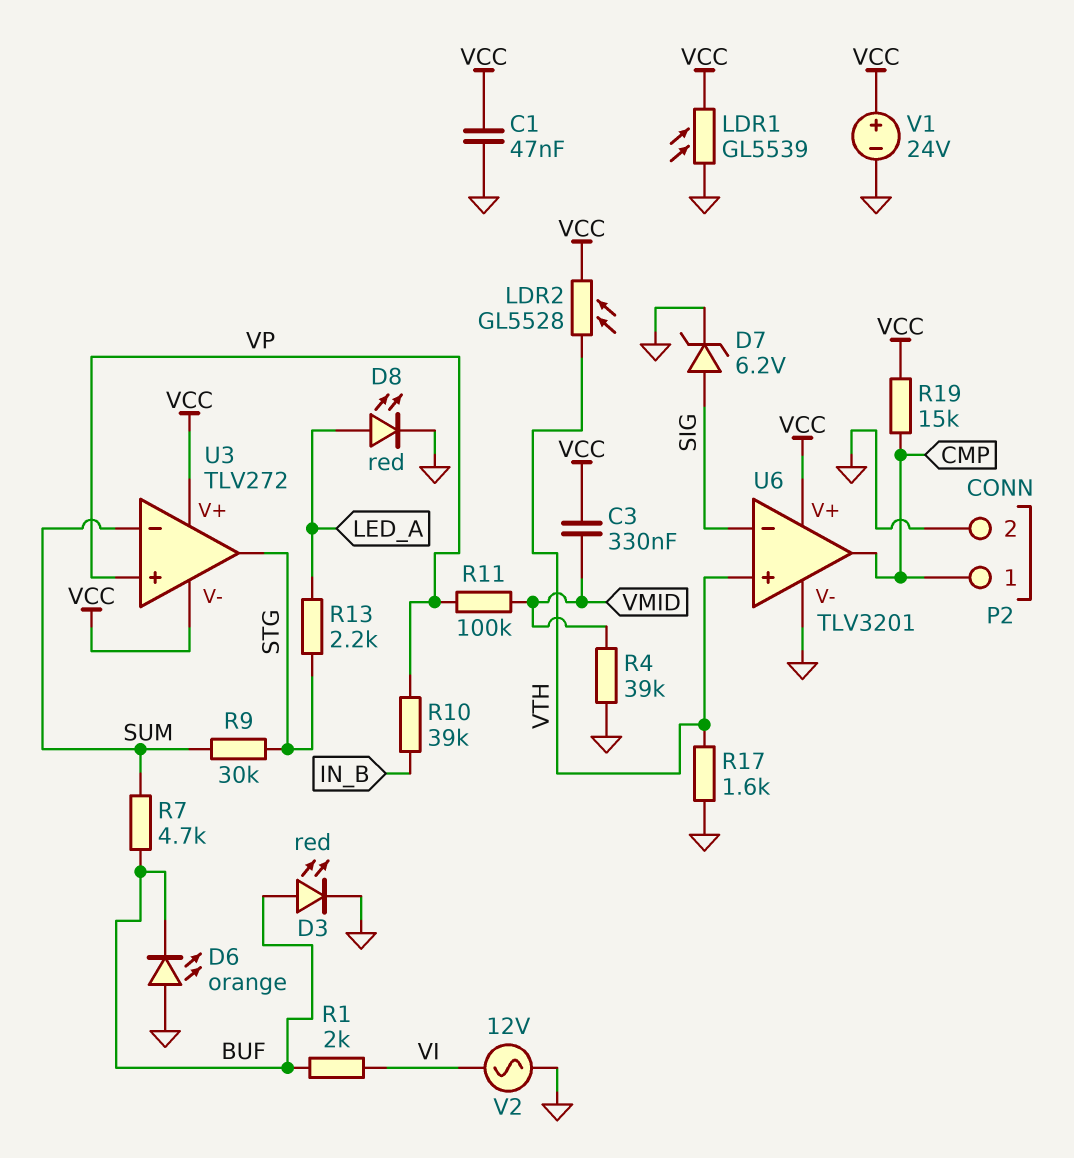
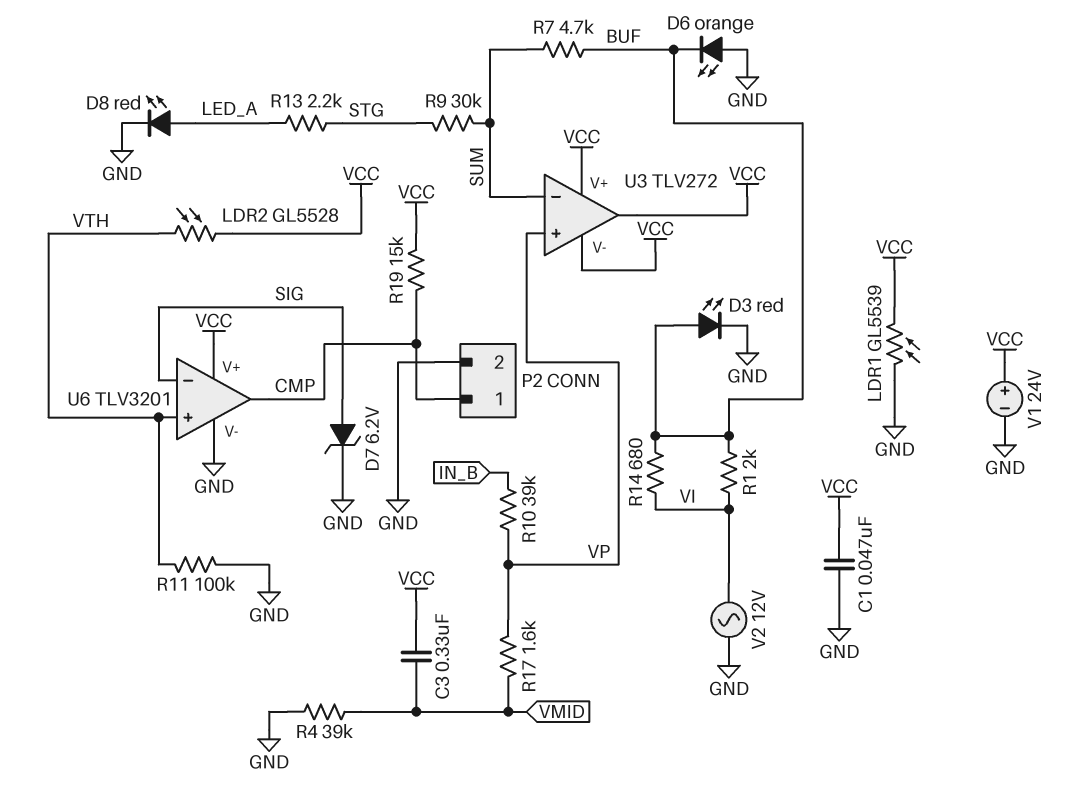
R11: 100k (VMID, VP) -> 100k (GND, VTH)
R14: none -> 680 (BUF, VI)
R17: 1.6k (GND, VTH) -> 1.6k (VMID, VP)
U3 pin out: STG -> VCC

